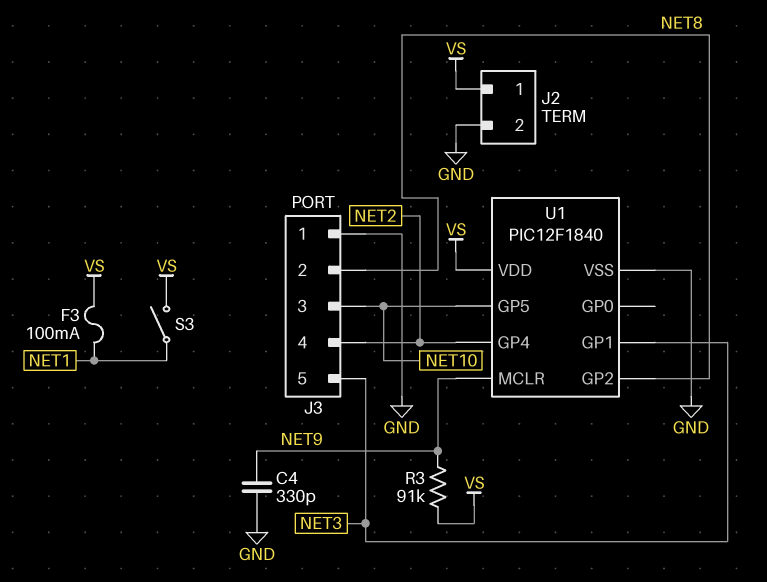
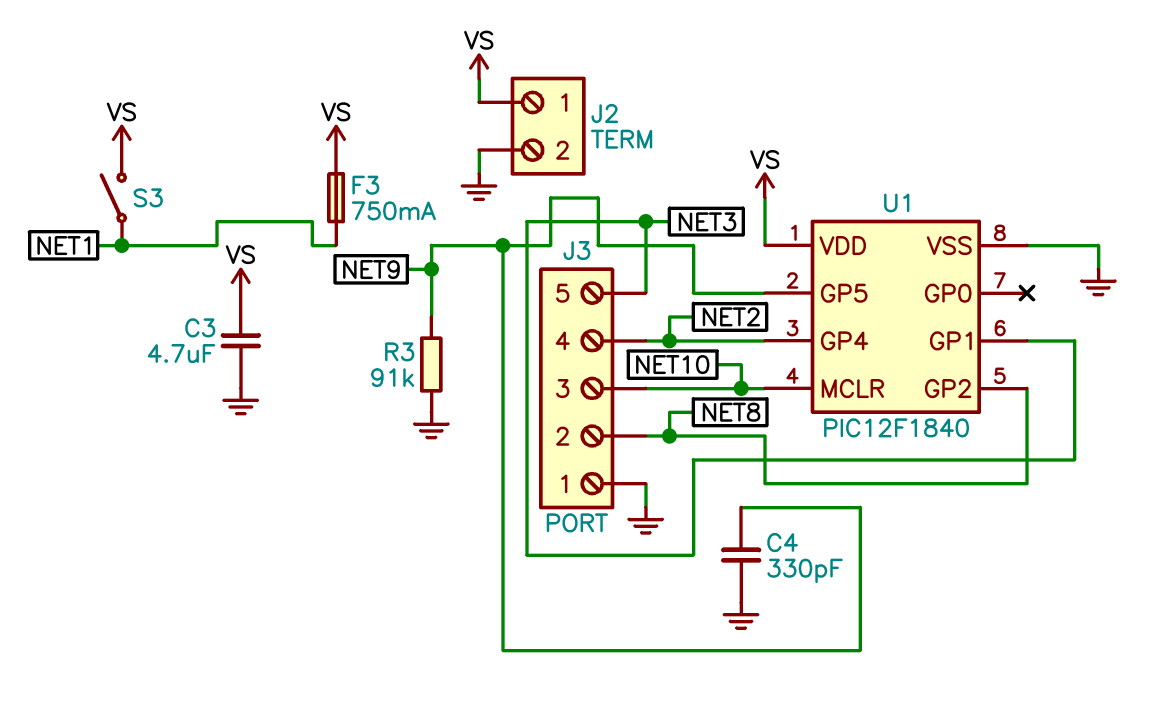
C3: none -> 4.7uF (GND, VS)
F3: 100mA (NET1, VS) -> 750mA (NET1, VS)
R3: 91k (NET9, VS) -> 91k (GND, NET9)
U1 pin GP5: NET10 -> NET9
U1 pin MCLR: NET9 -> NET10

